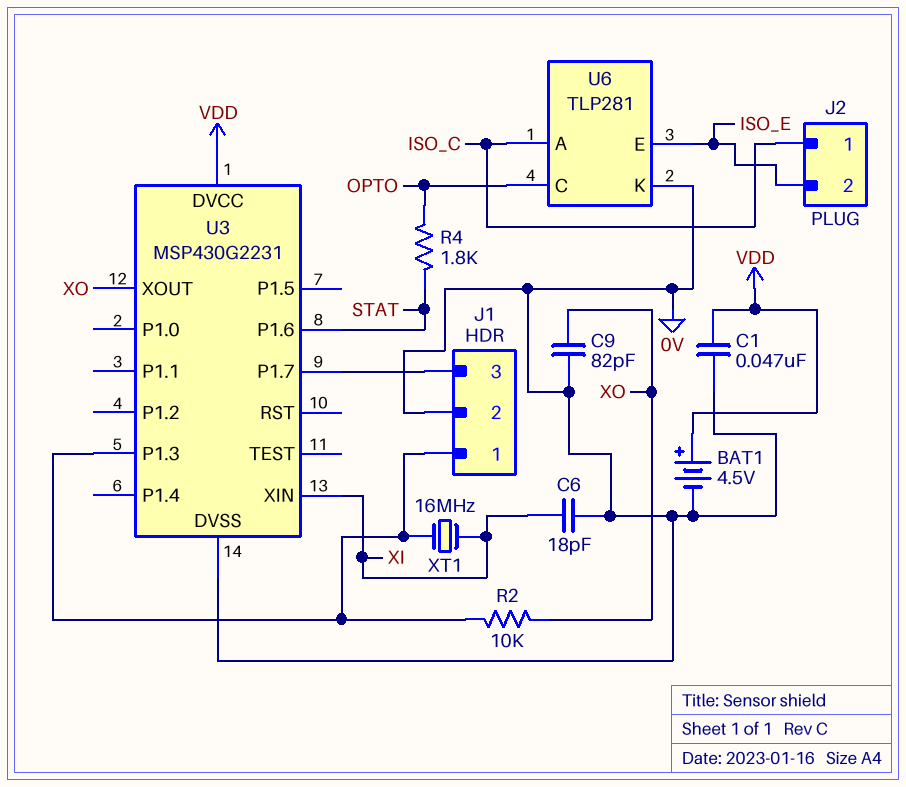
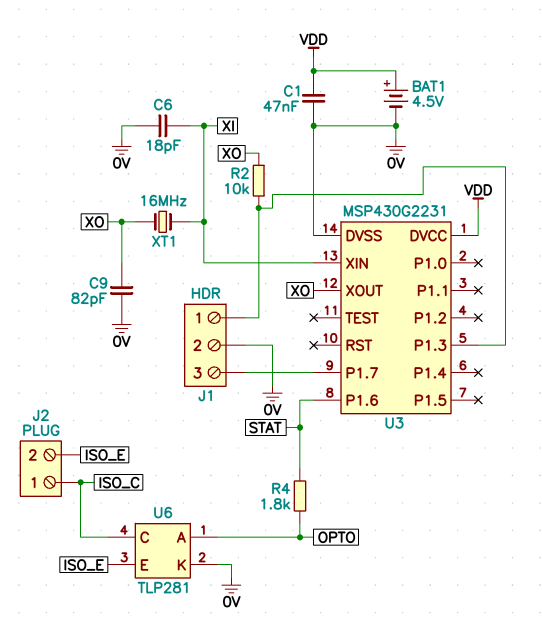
U6 pin A: ISO_C -> OPTO
U6 pin C: OPTO -> ISO_C
XT1: 16MHz (J1/1, XI) -> 16MHz (XI, XO)

